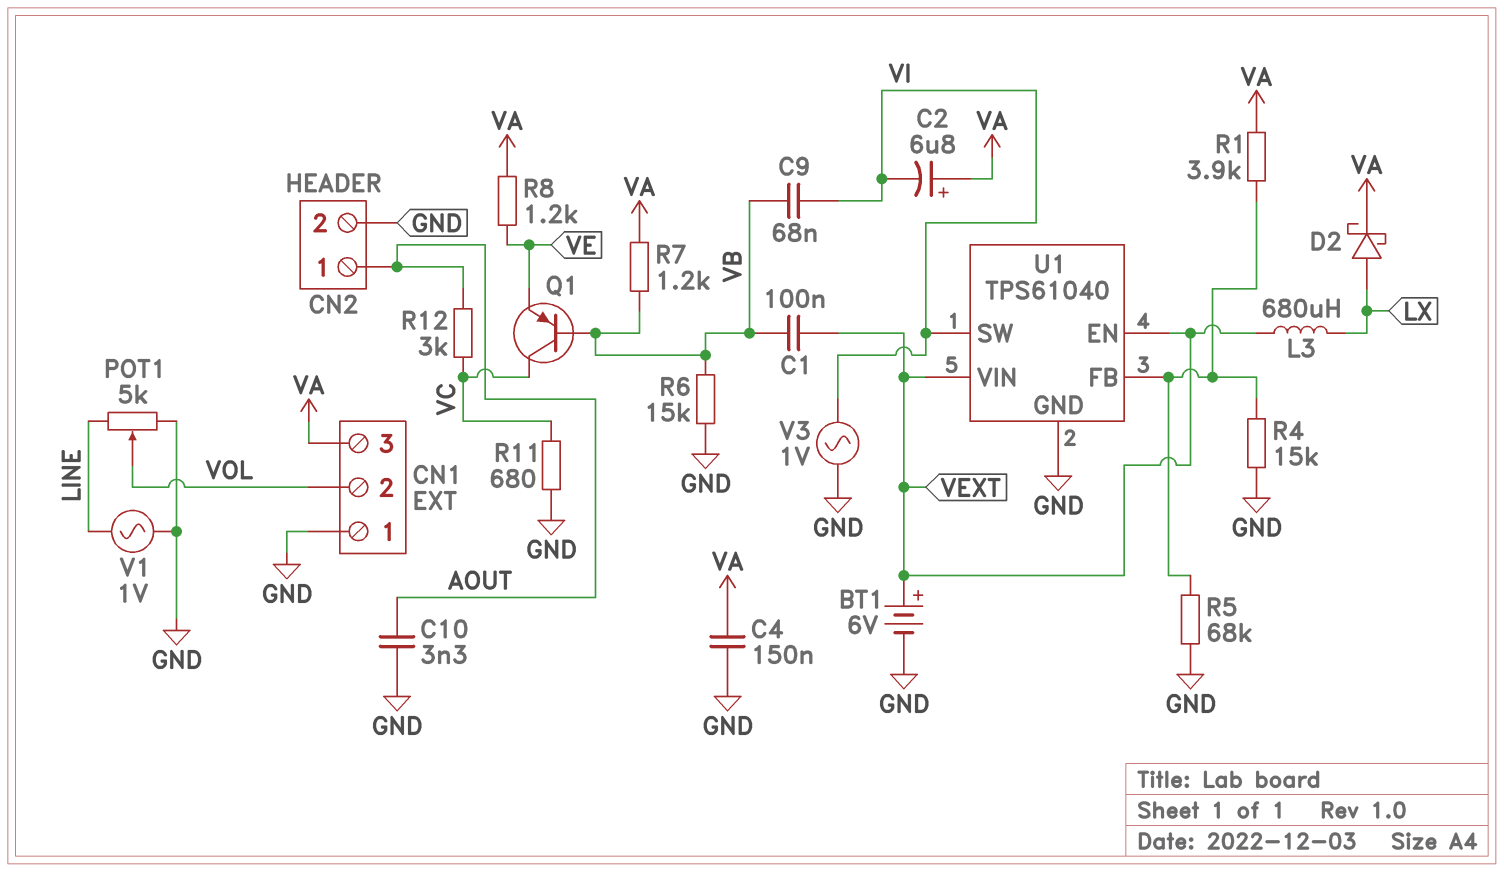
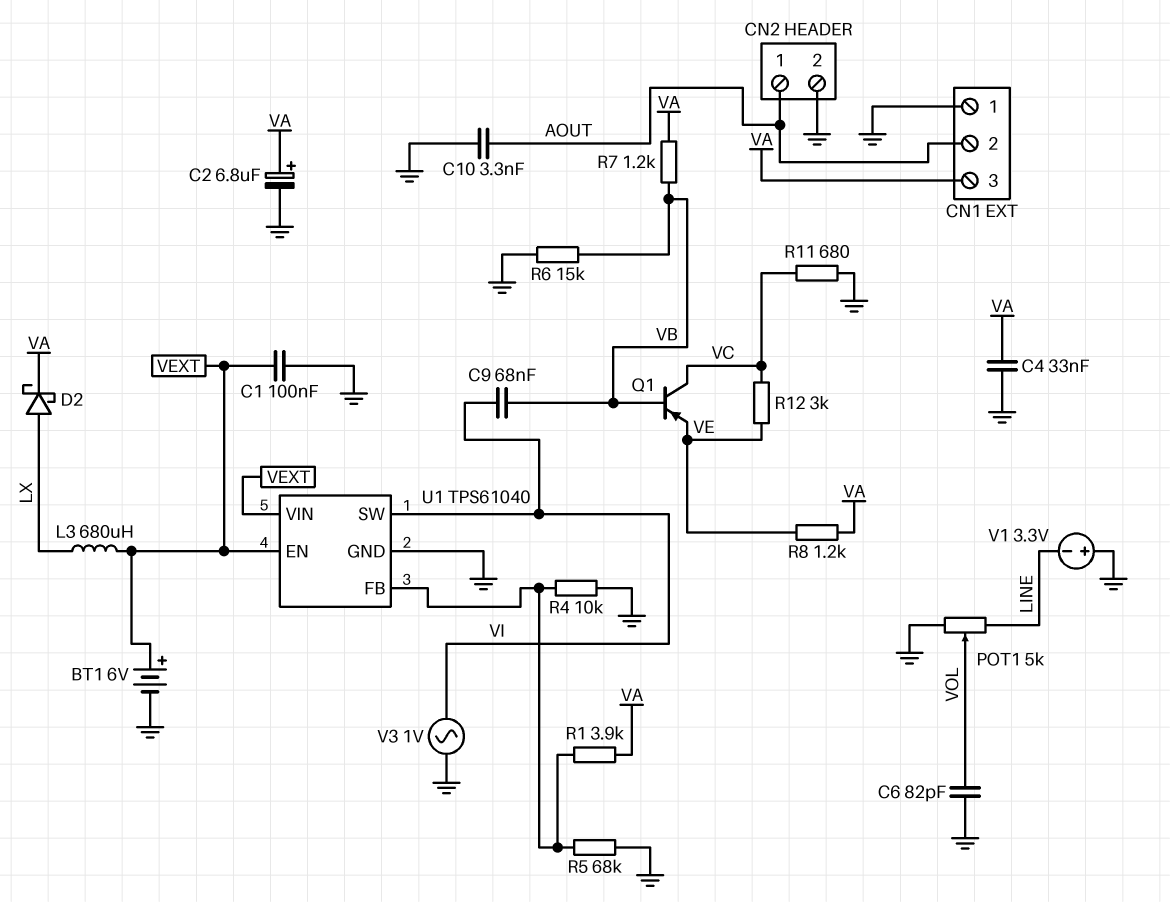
C1: 100nF (VB, VEXT) -> 100nF (GND, VEXT)
C2: 6.8uF (plus VA, minus VI) -> 6.8uF (plus VA, minus GND)
C4: 150nF (GND, VA) -> 33nF (GND, VA)
C6: none -> 82pF (GND, VOL)
CN1 pin 2: VOL -> AOUT
R4: 15k (GND, U1/FB) -> 10k (GND, U1/FB)
R12: 3k (AOUT, VC) -> 3k (VC, VE)
V1: AC 1V (GND, LINE) -> 3.3V (plus GND, minus LINE)

